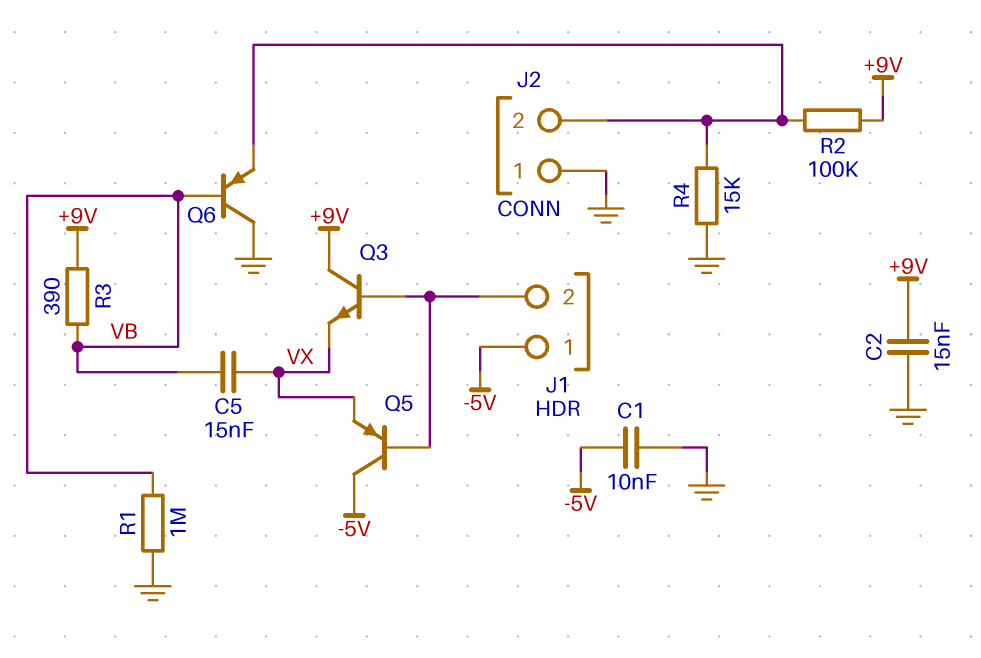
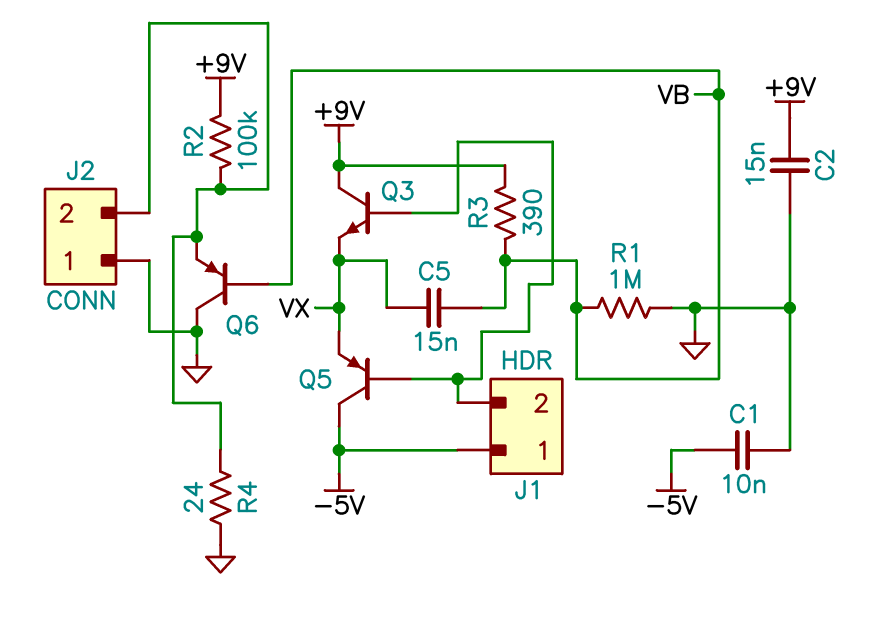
R4: 15k (GND, J2/2) -> 24 (GND, J2/2)

